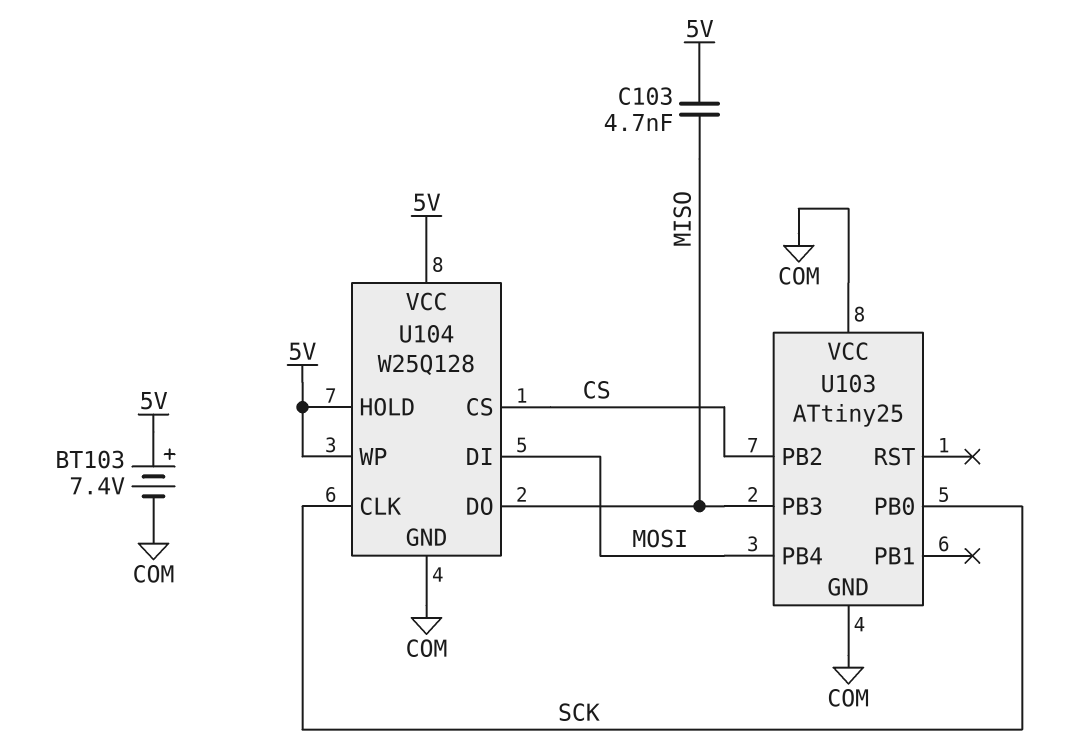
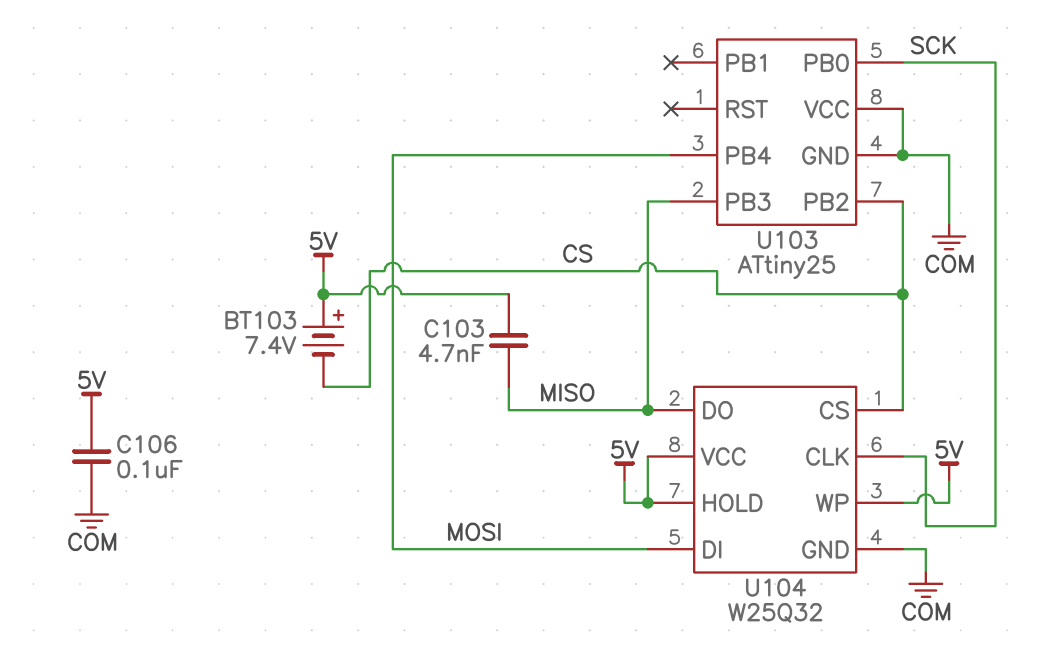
BT103: 7.4V (plus 5V, minus COM) -> 7.4V (plus 5V, minus CS)
C106: none -> 100nF (5V, COM)
U104: W25Q128 -> W25Q32

